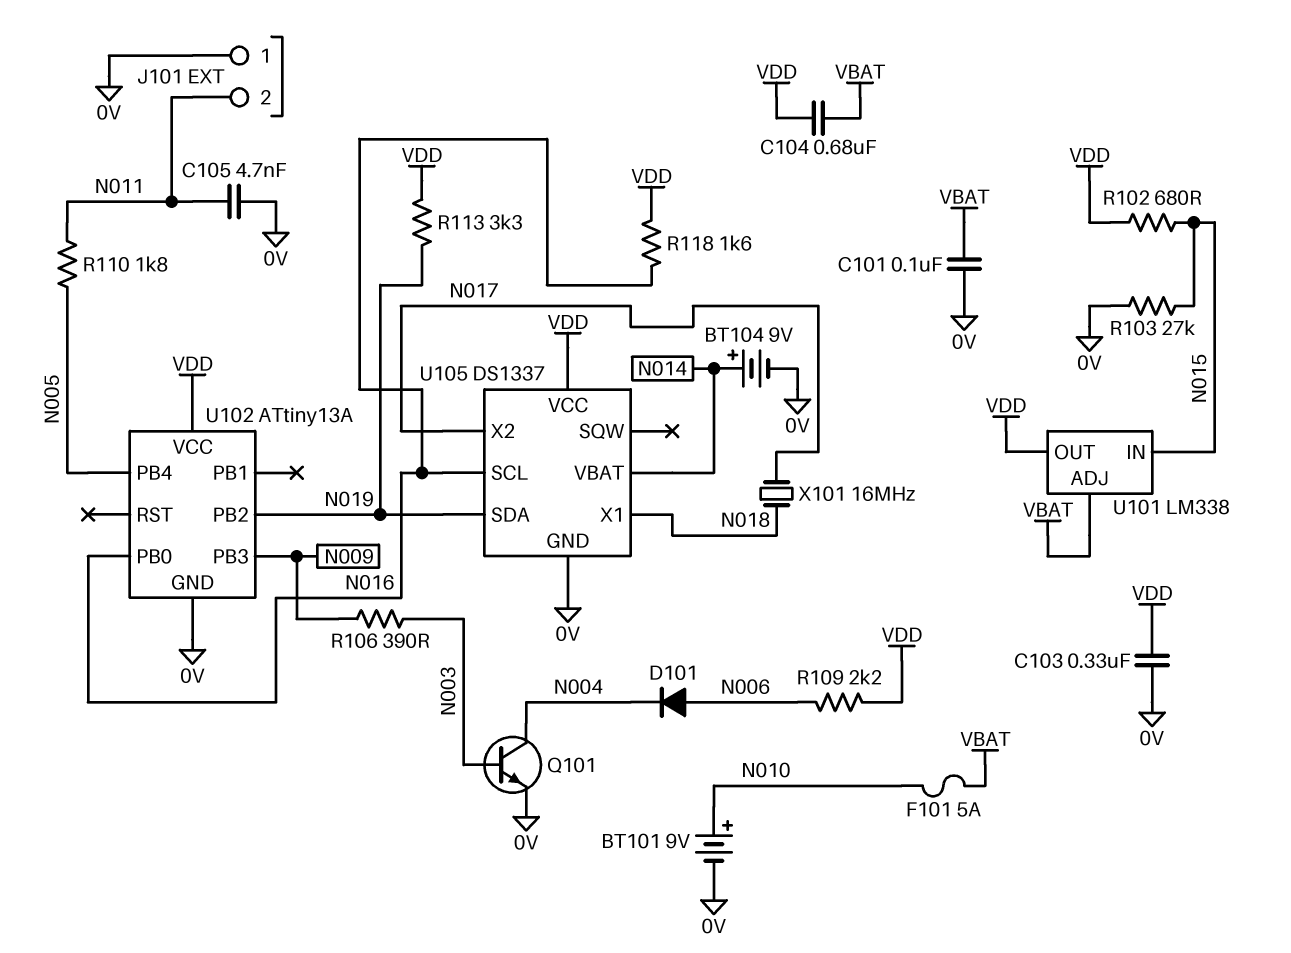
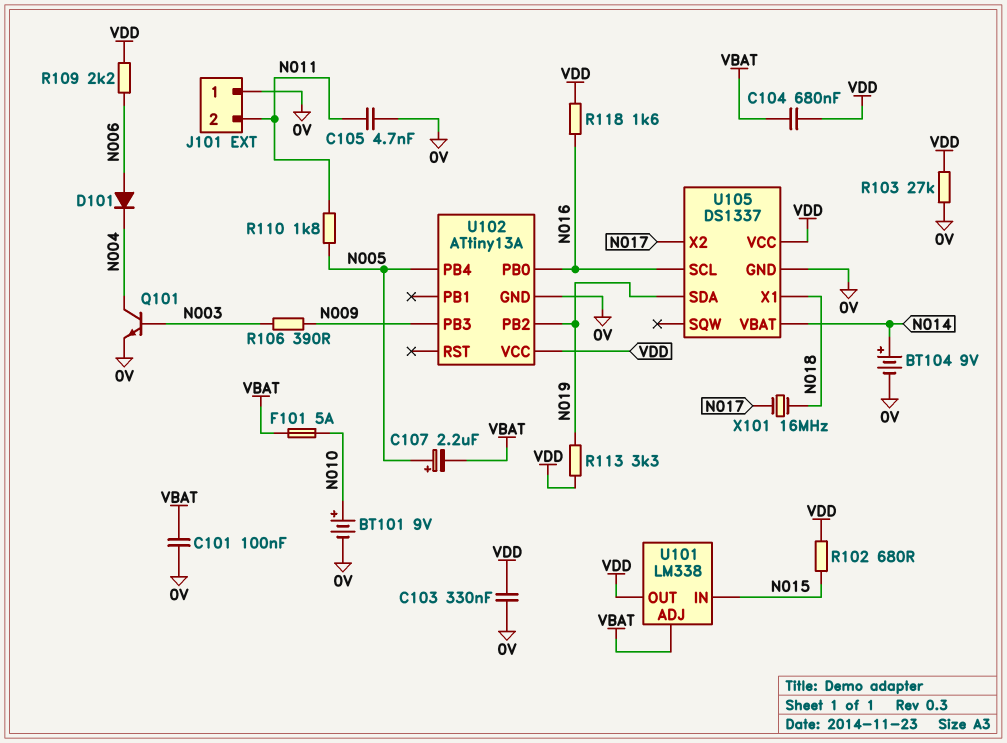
C107: none -> 2.2uF (plus N005, minus VBAT)
R103: 27k (0V, N015) -> 27k (0V, VDD)

